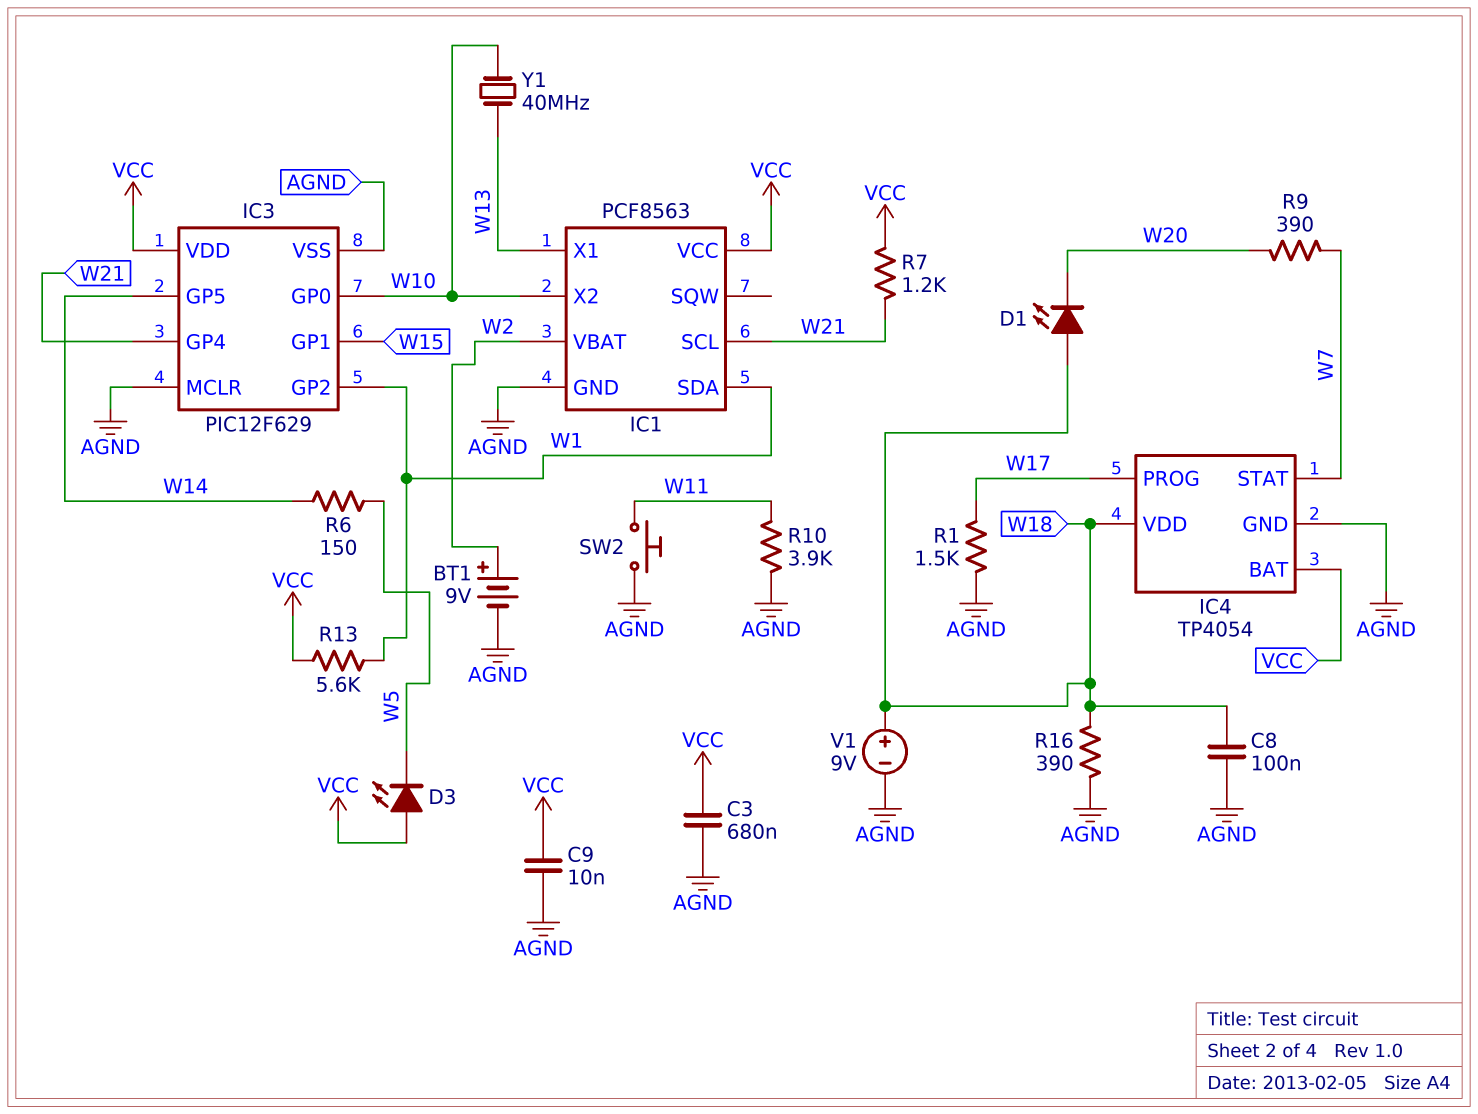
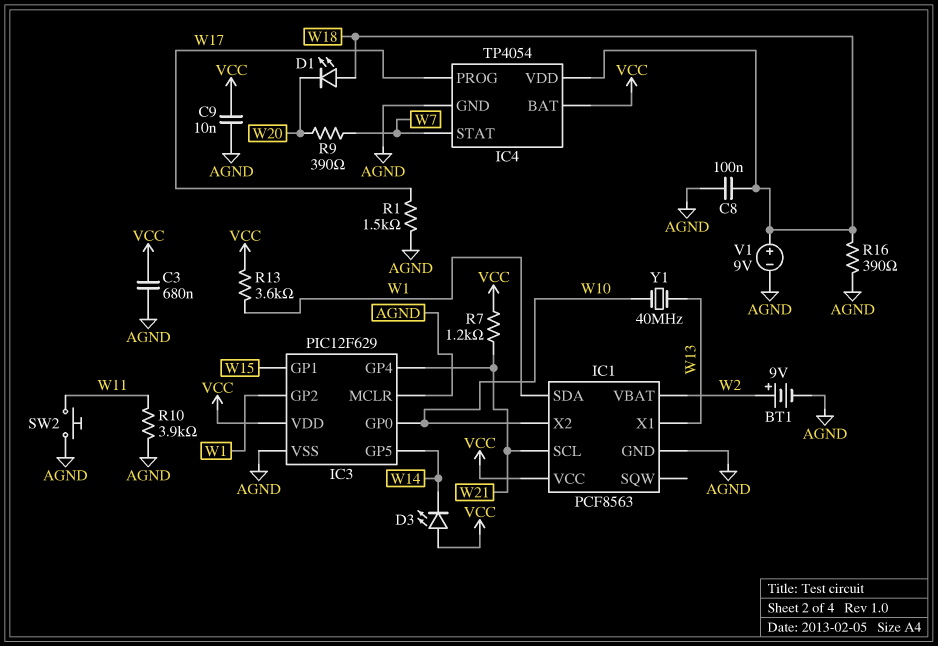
D3: LED (A VCC, K W5) -> LED (A VCC, K W14)
R6: 150 (W5, W14) -> none
R13: 5.6k (VCC, W1) -> 3.6k (VCC, W1)

